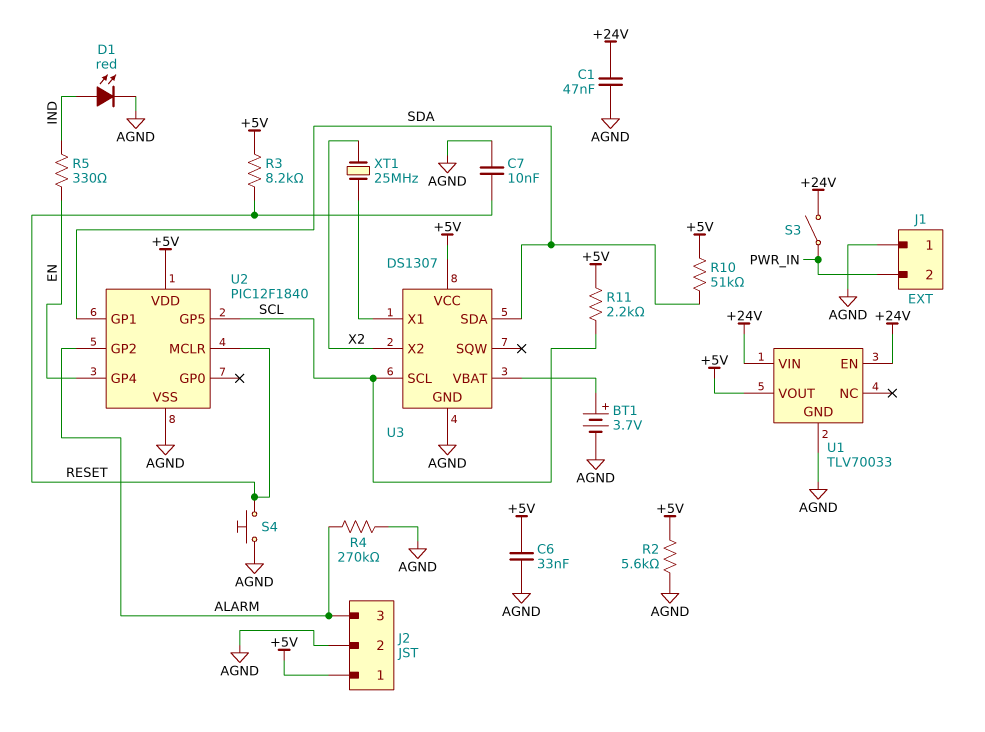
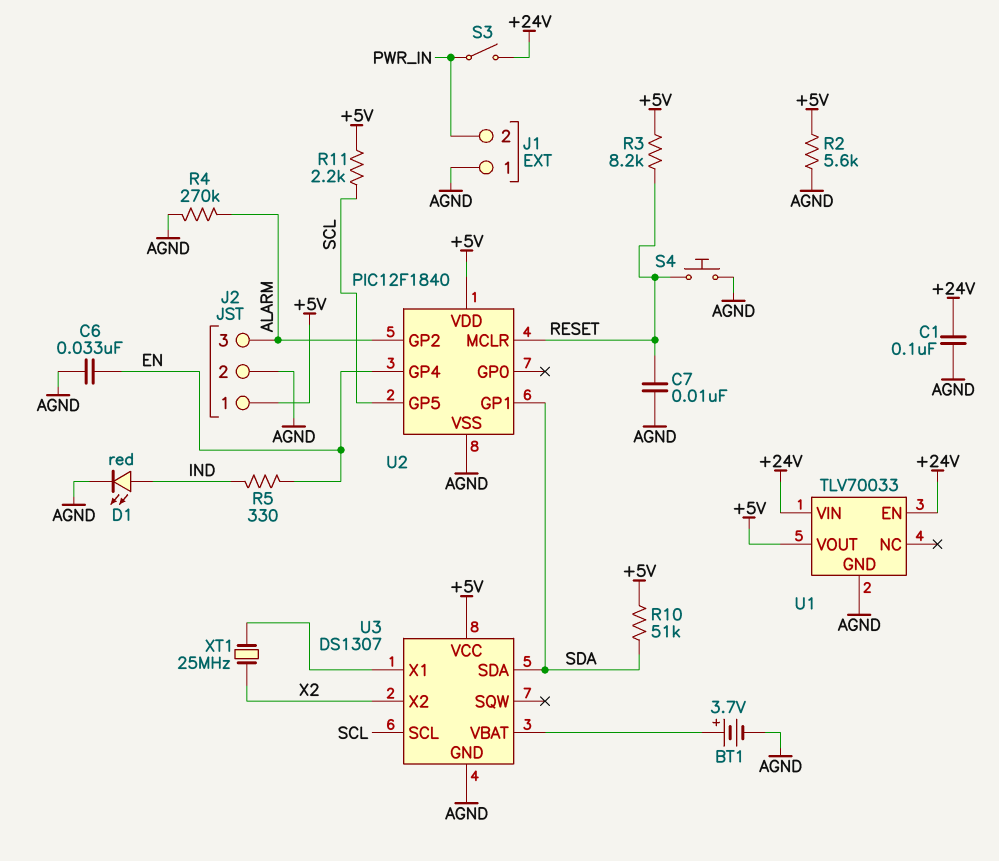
C1: 47nF (+24V, AGND) -> 100nF (+24V, AGND)
C6: 33nF (+5V, AGND) -> 33nF (AGND, EN)

